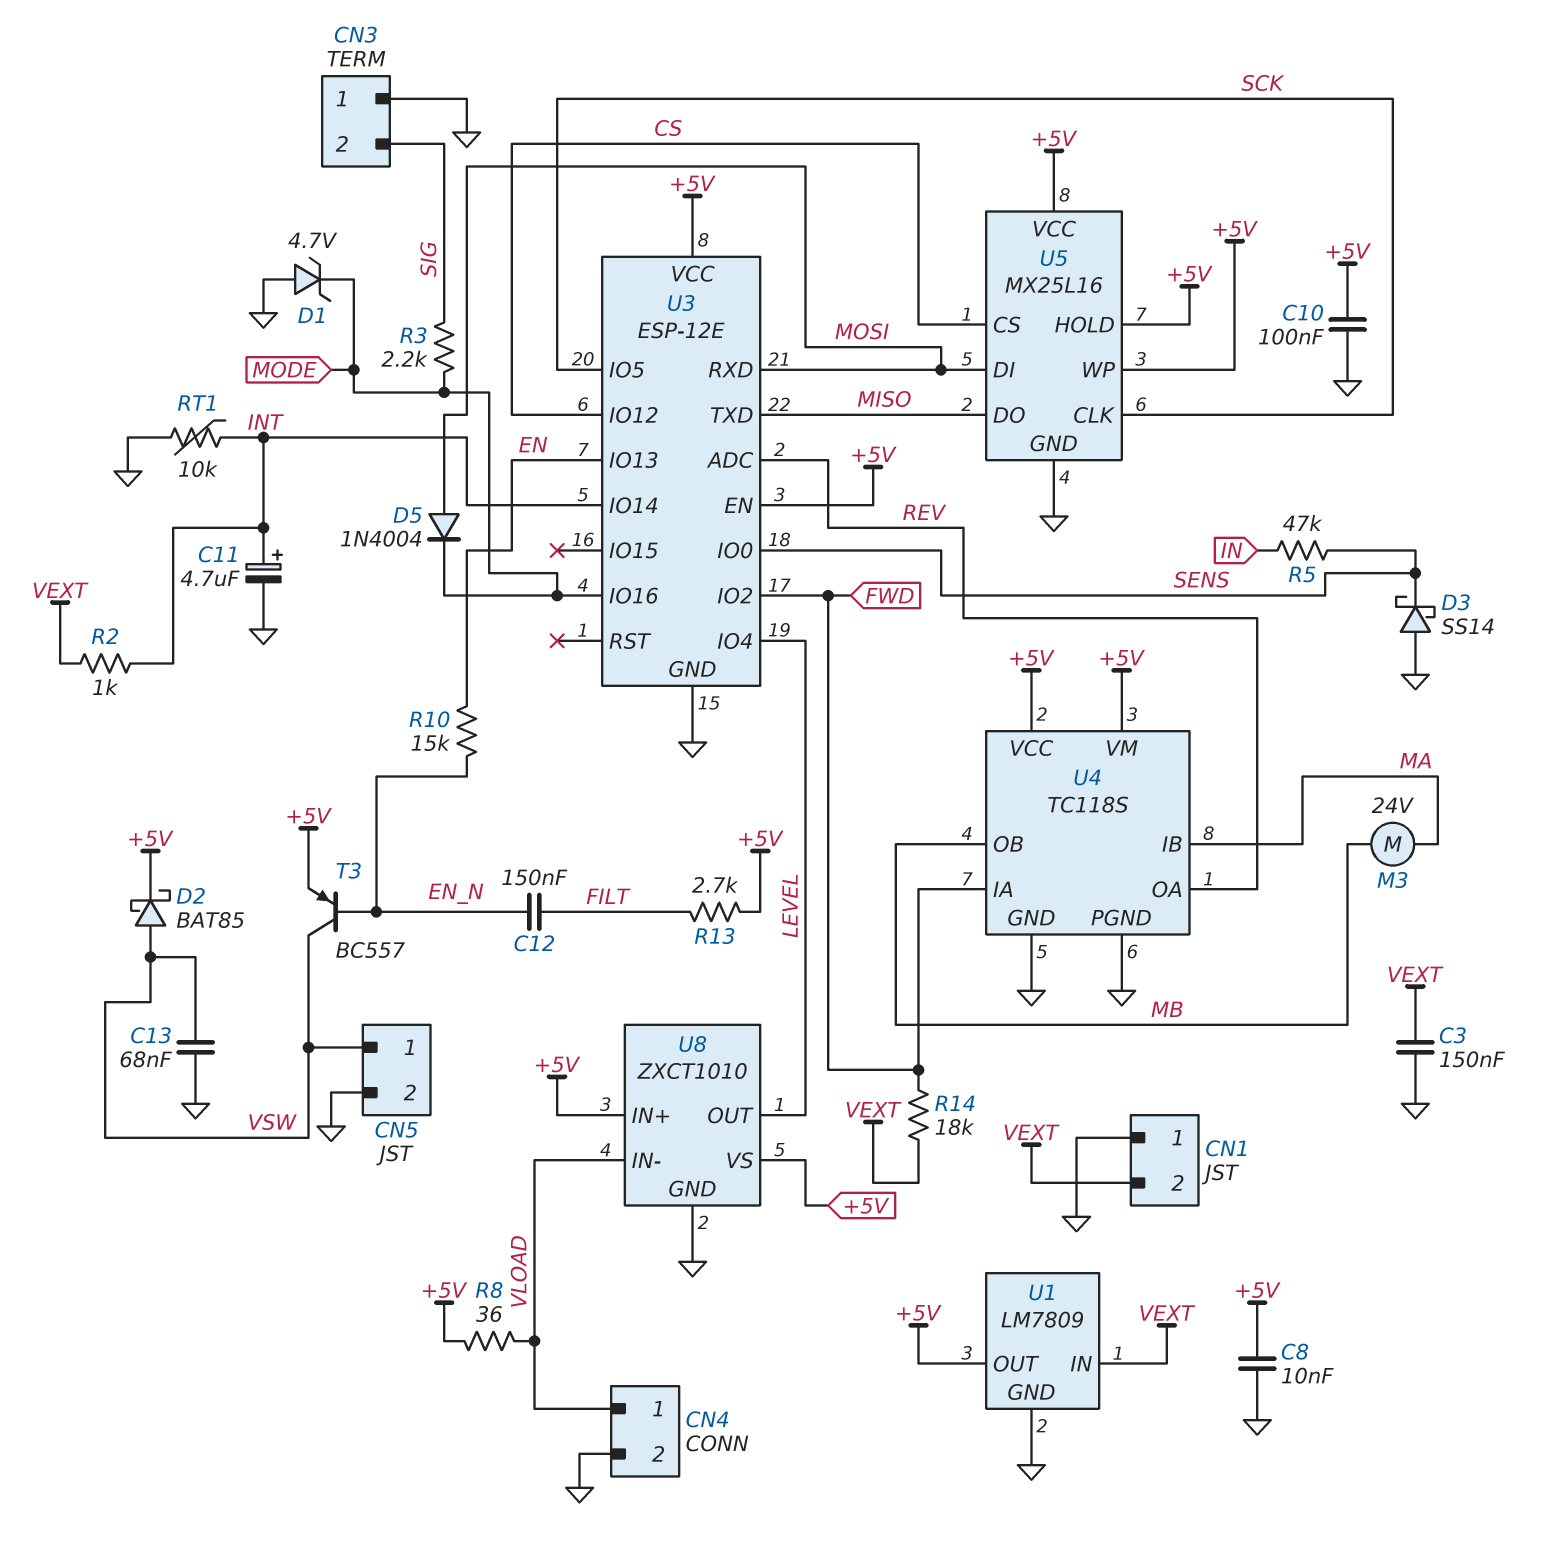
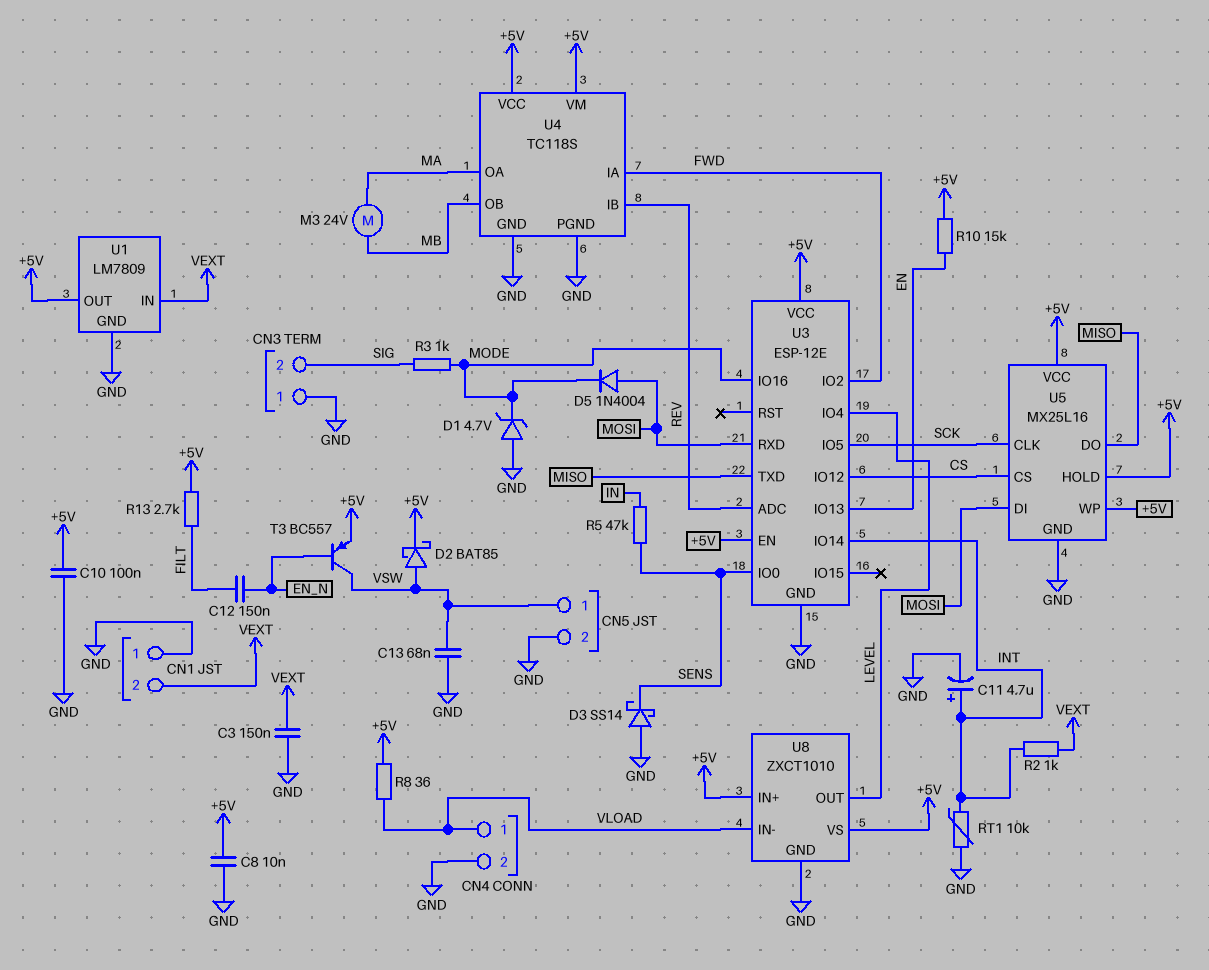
R3: 2.2k (MODE, SIG) -> 1k (MODE, SIG)
R10: 15k (EN, EN_N) -> 15k (+5V, EN)
R14: 18k (FWD, VEXT) -> none
U4 pin IB: MA -> REV
U4 pin OA: REV -> MA

